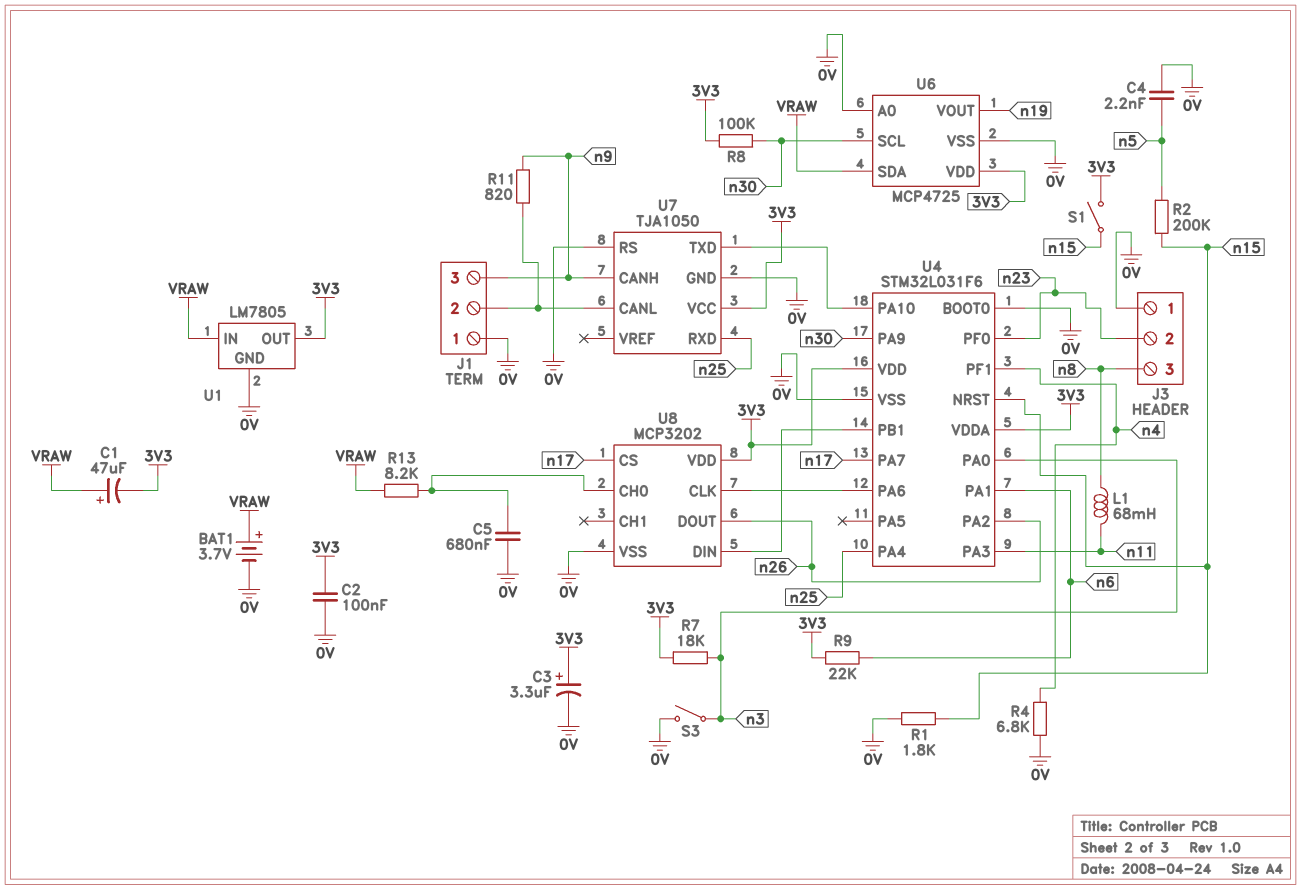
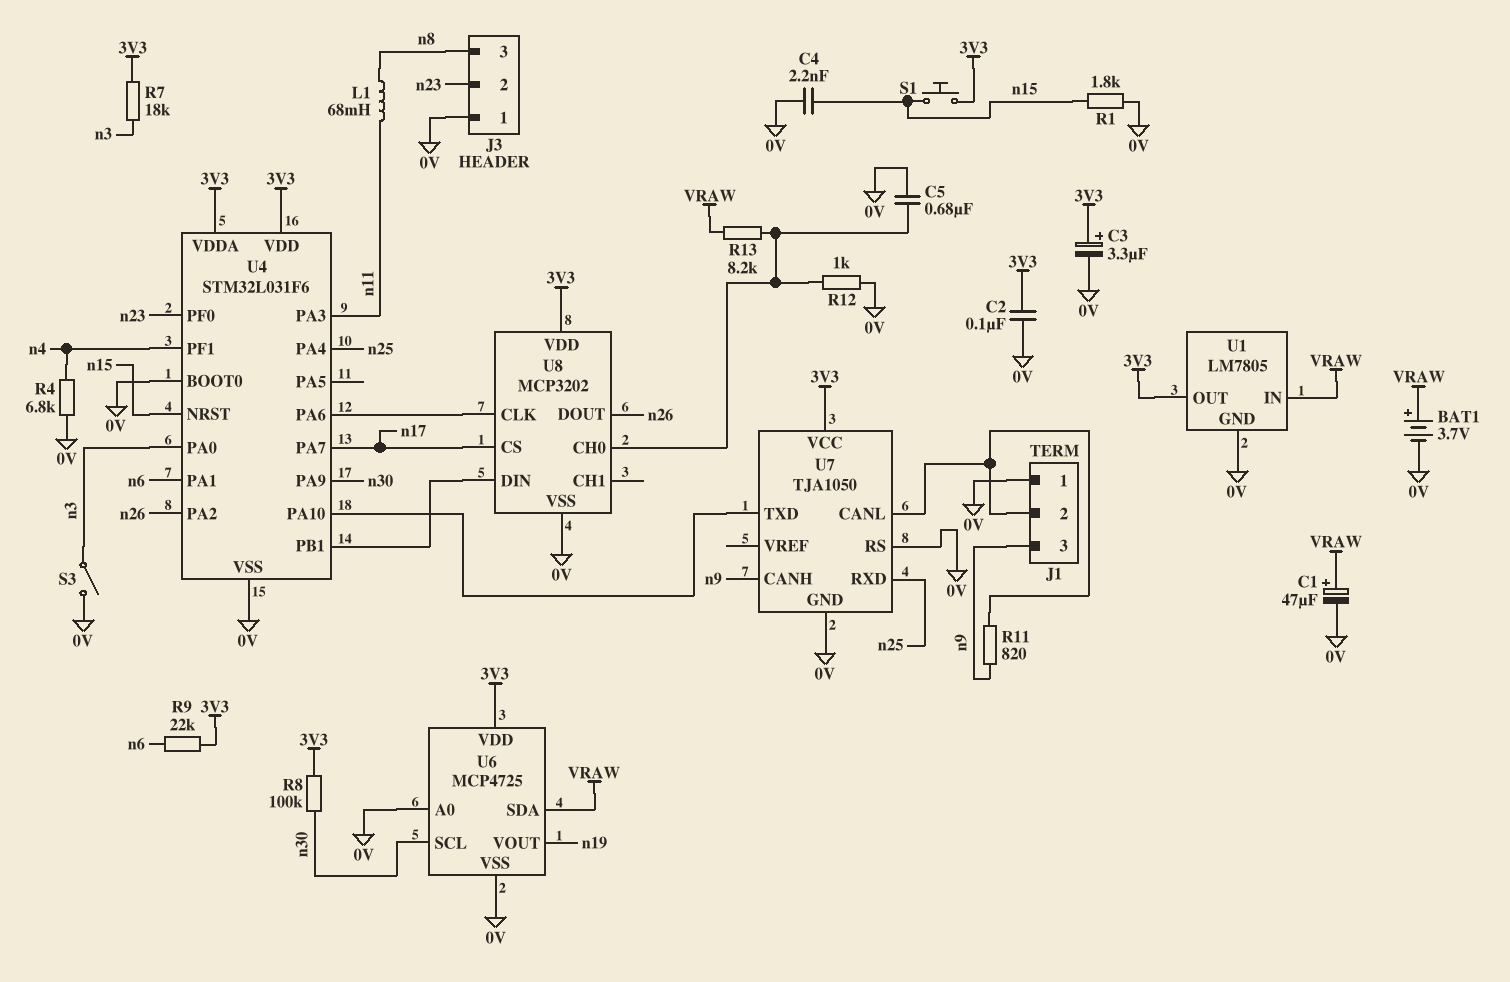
C1: 47uF (plus VRAW, minus 3V3) -> 47uF (plus VRAW, minus 0V)
C4: 2.2nF (0V, n5) -> 2.2nF (0V, n15)
R2: 200k (n5, n15) -> none
R12: none -> 1k (0V, U8/CH0)
S1: switch (3V3, n15) -> button (3V3, n15)

